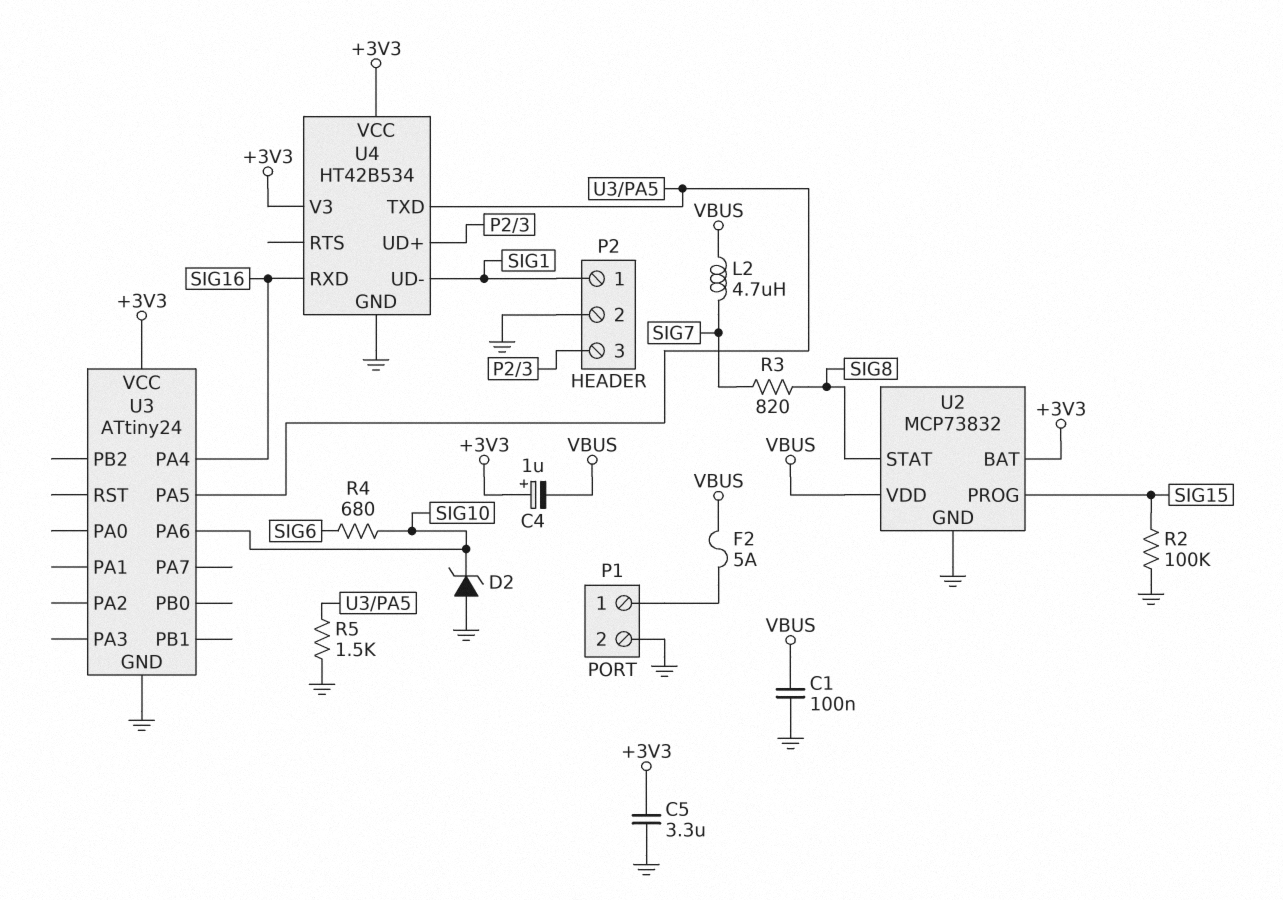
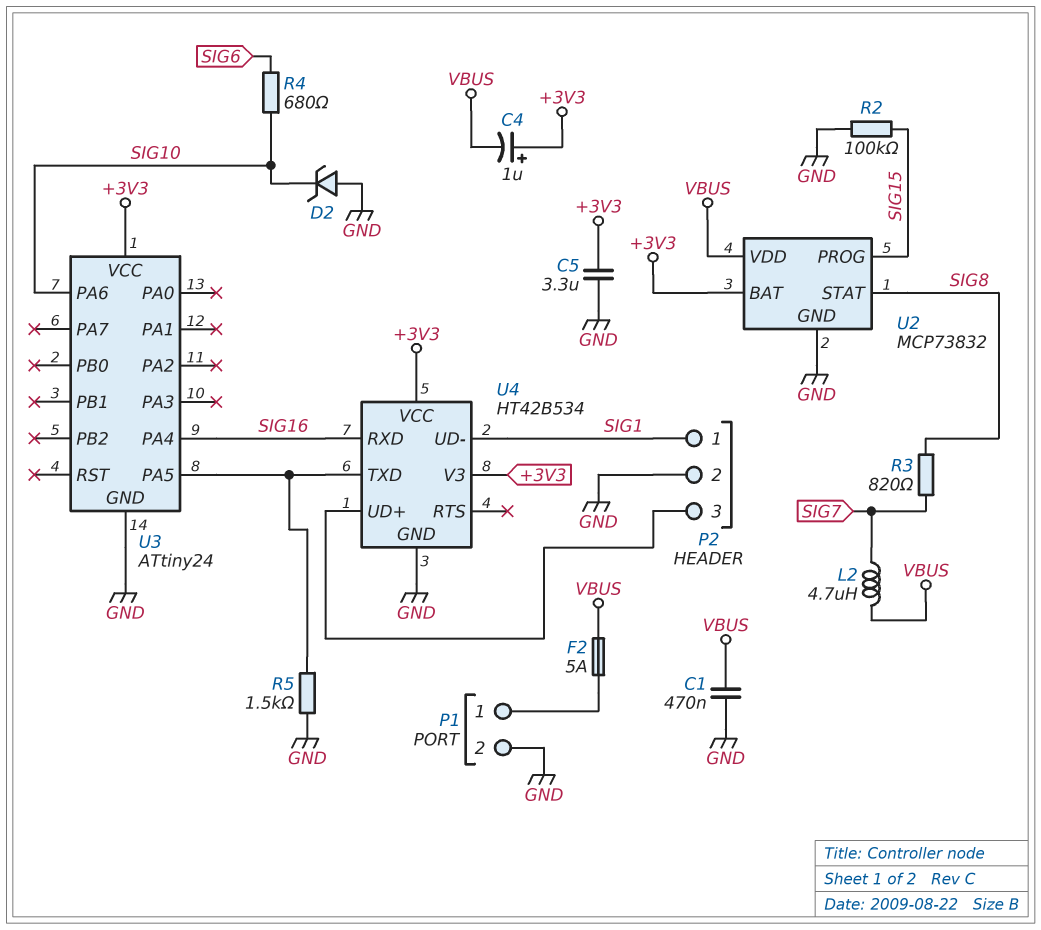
C1: 100nF (GND, VBUS) -> 470nF (GND, VBUS)

